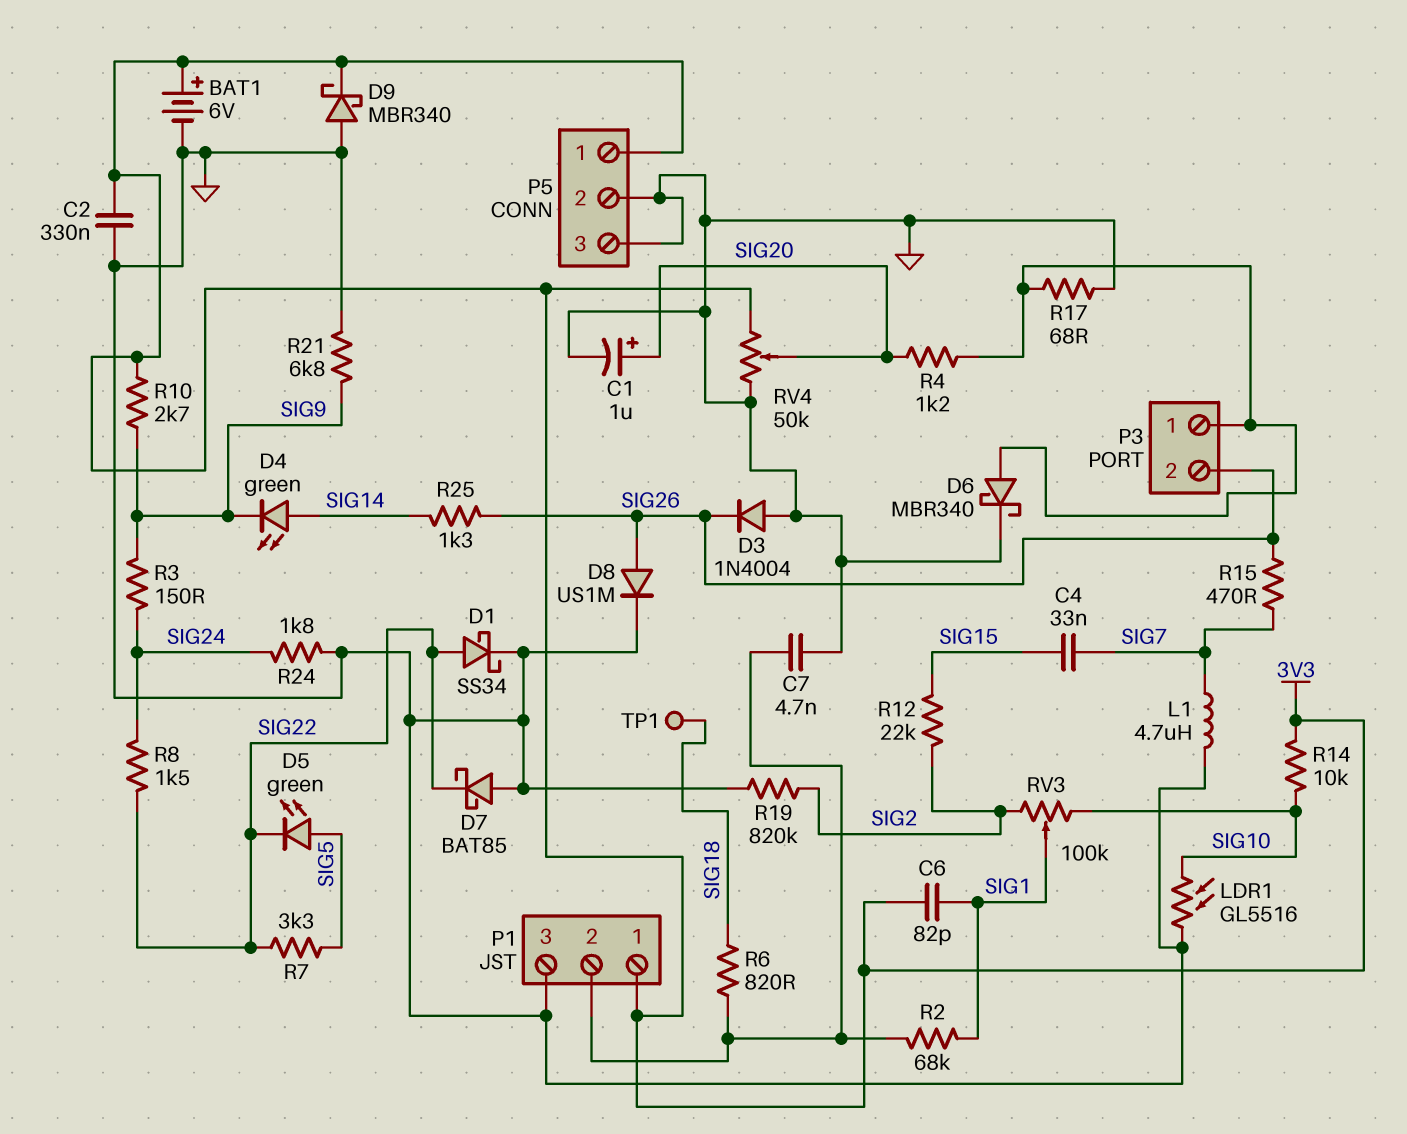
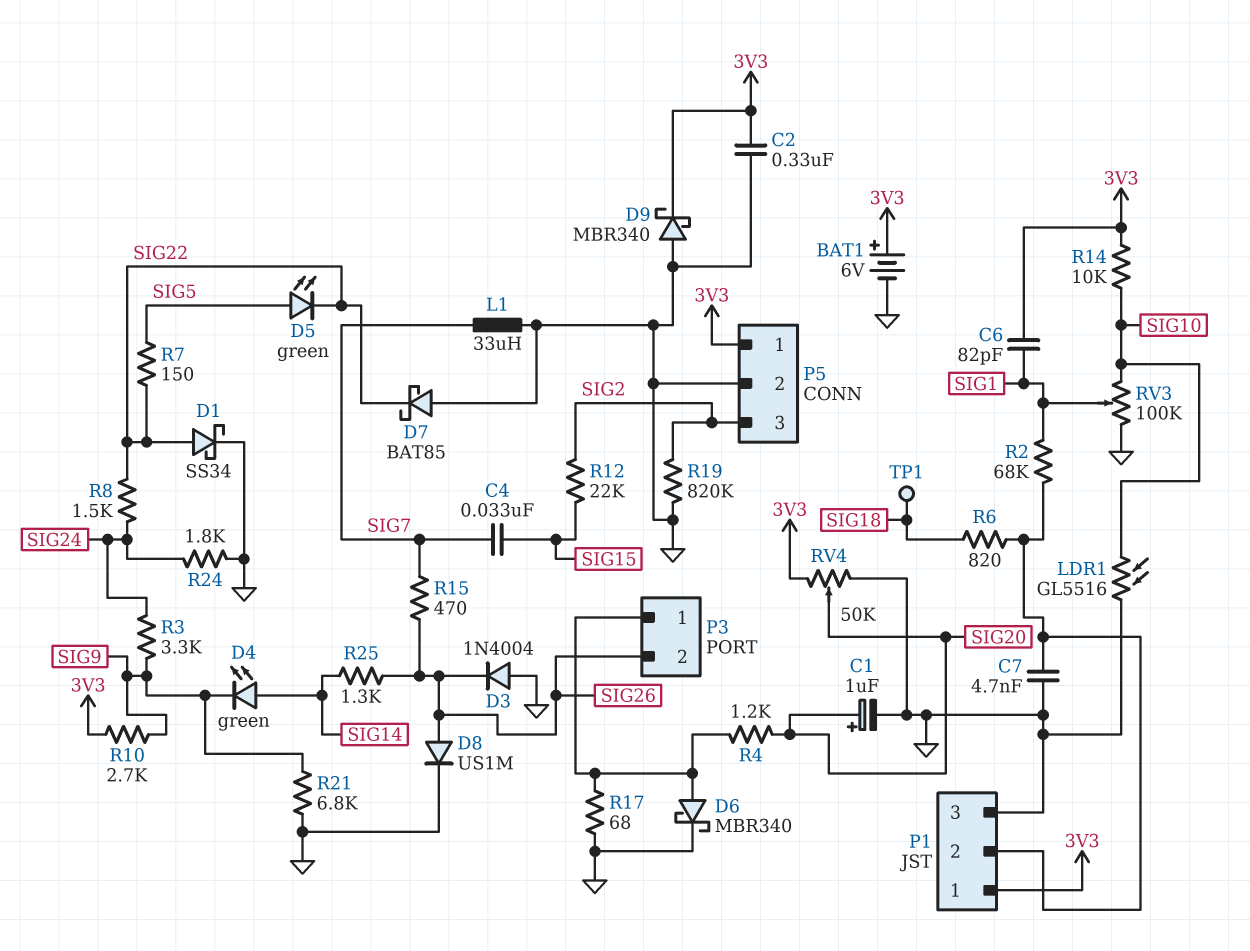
L1: 4.7uH (GND, SIG7) -> 33uH (GND, SIG7)
P5 pin 3: GND -> SIG2
R3: 150 (SIG9, SIG24) -> 3.3k (SIG9, SIG24)
R7: 3.3k (SIG5, SIG22) -> 150 (SIG5, SIG22)
RV3: 100k (SIG2, SIG10, wiper SIG1) -> 100k (GND, SIG10, wiper SIG1)

